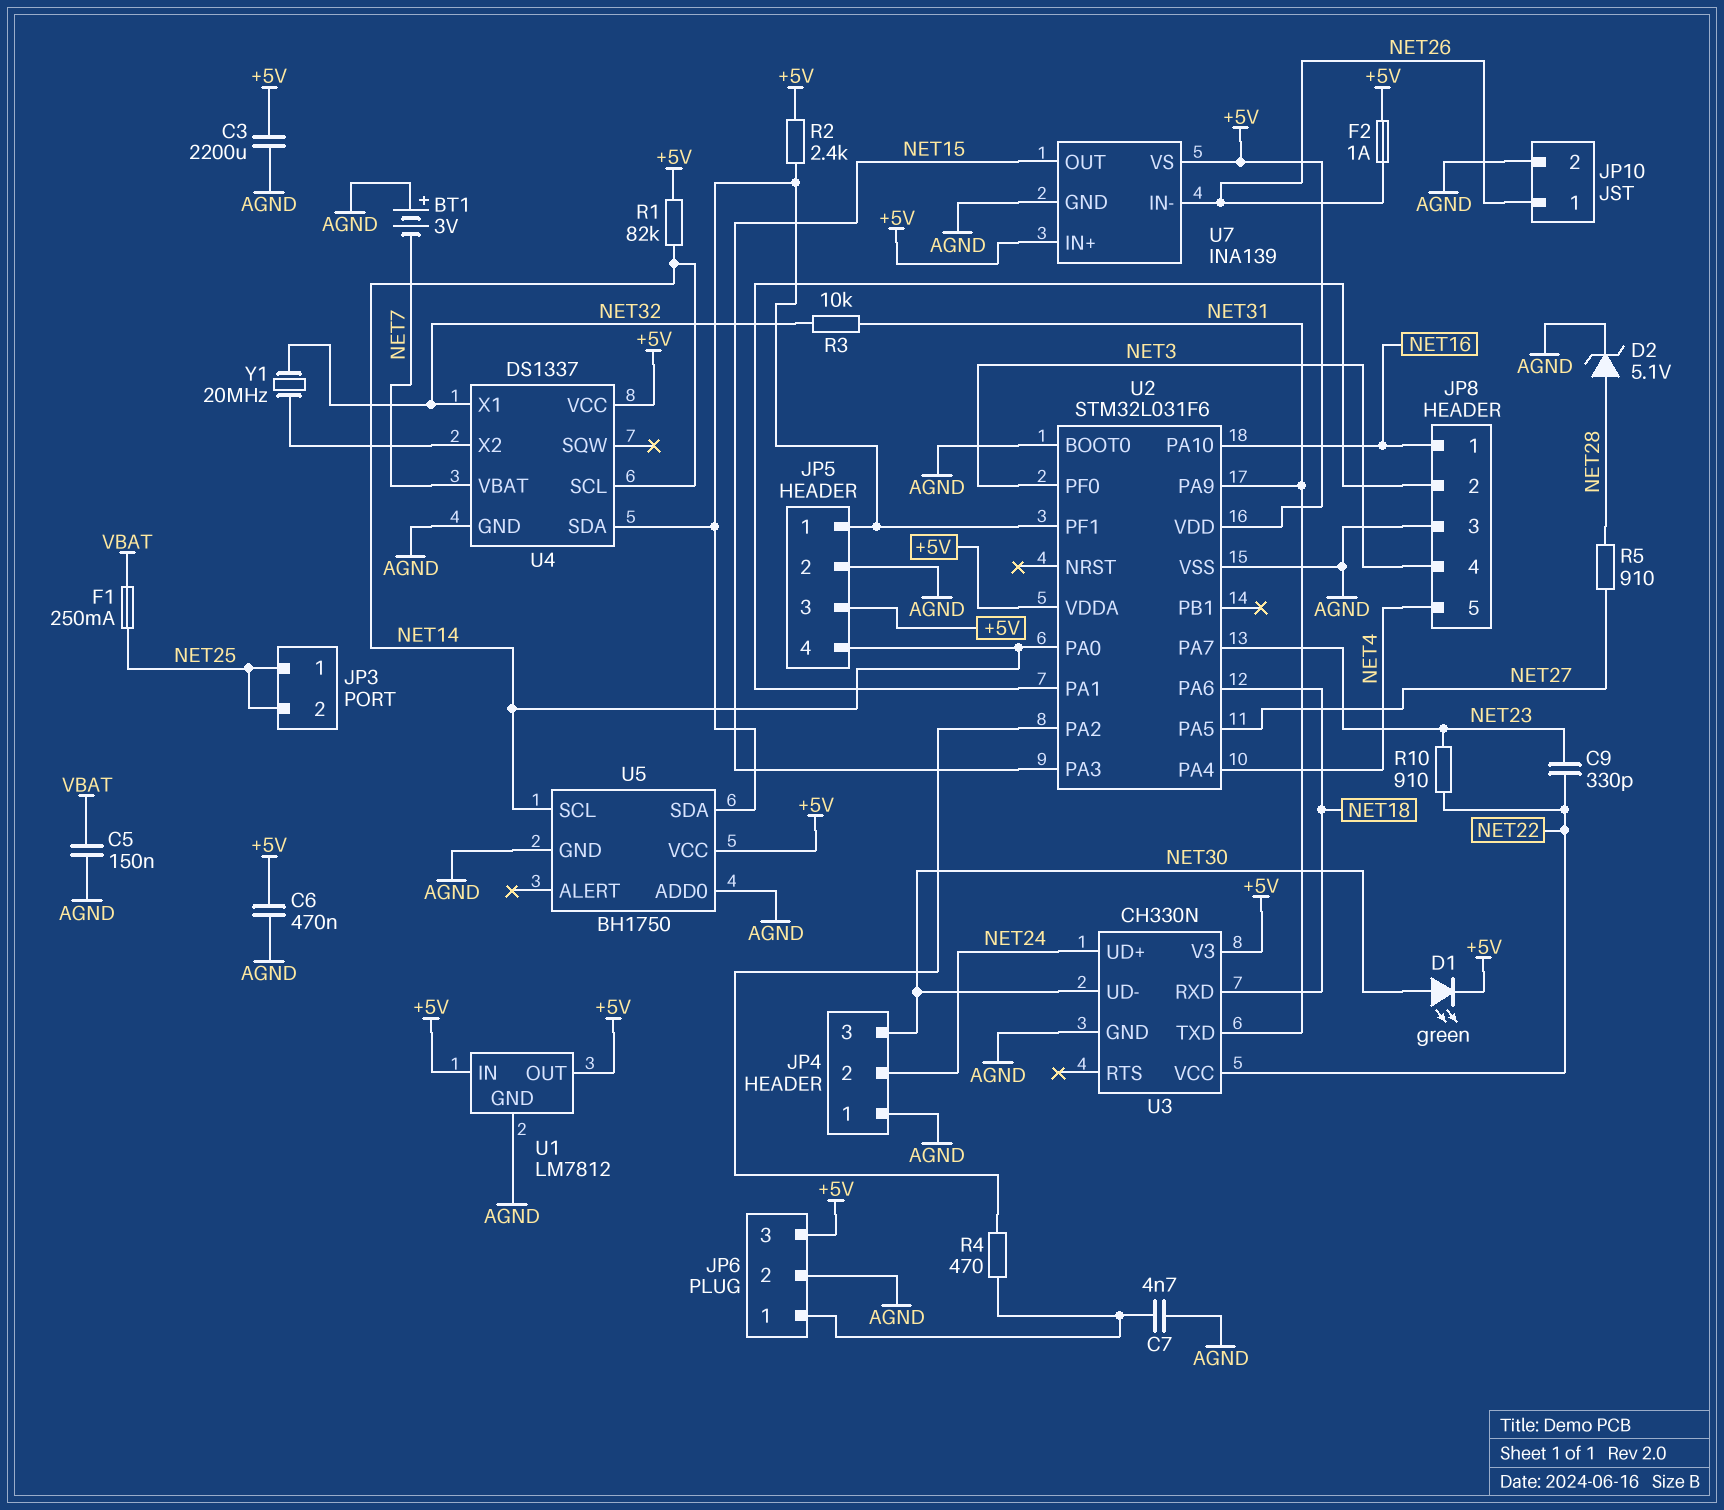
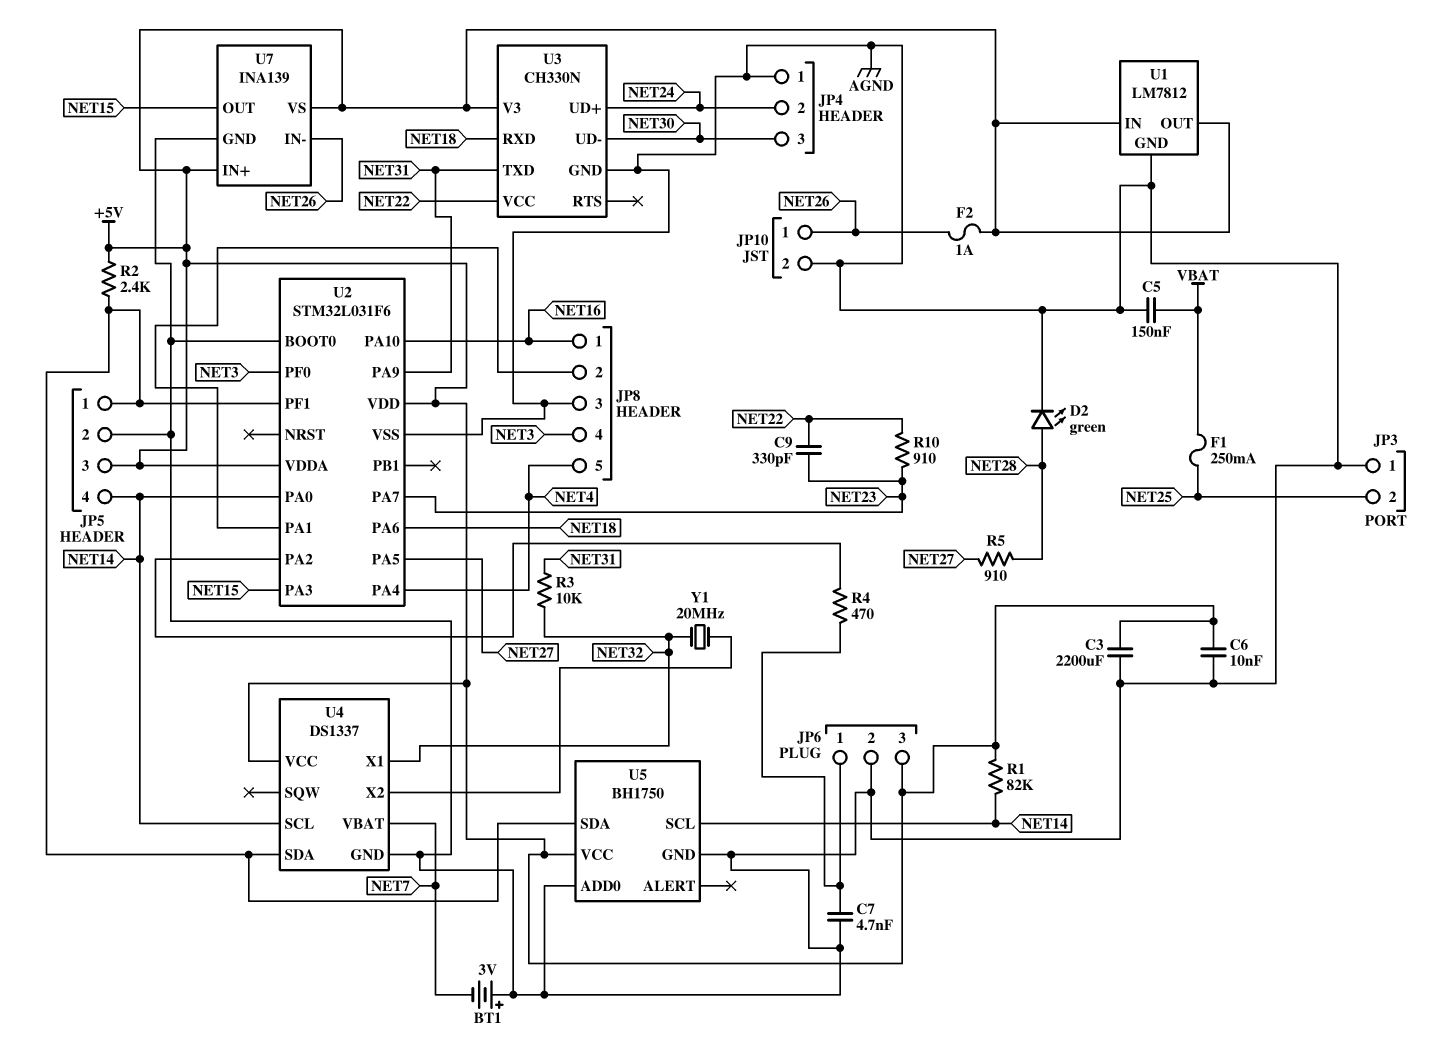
C6: 470nF (+5V, AGND) -> 10nF (+5V, AGND)
D1: LED green (A NET30, K +5V) -> none
D2: zener 5.1V (A NET28, K AGND) -> LED green (A NET28, K AGND)
JP3 pin 1: NET25 -> AGND

